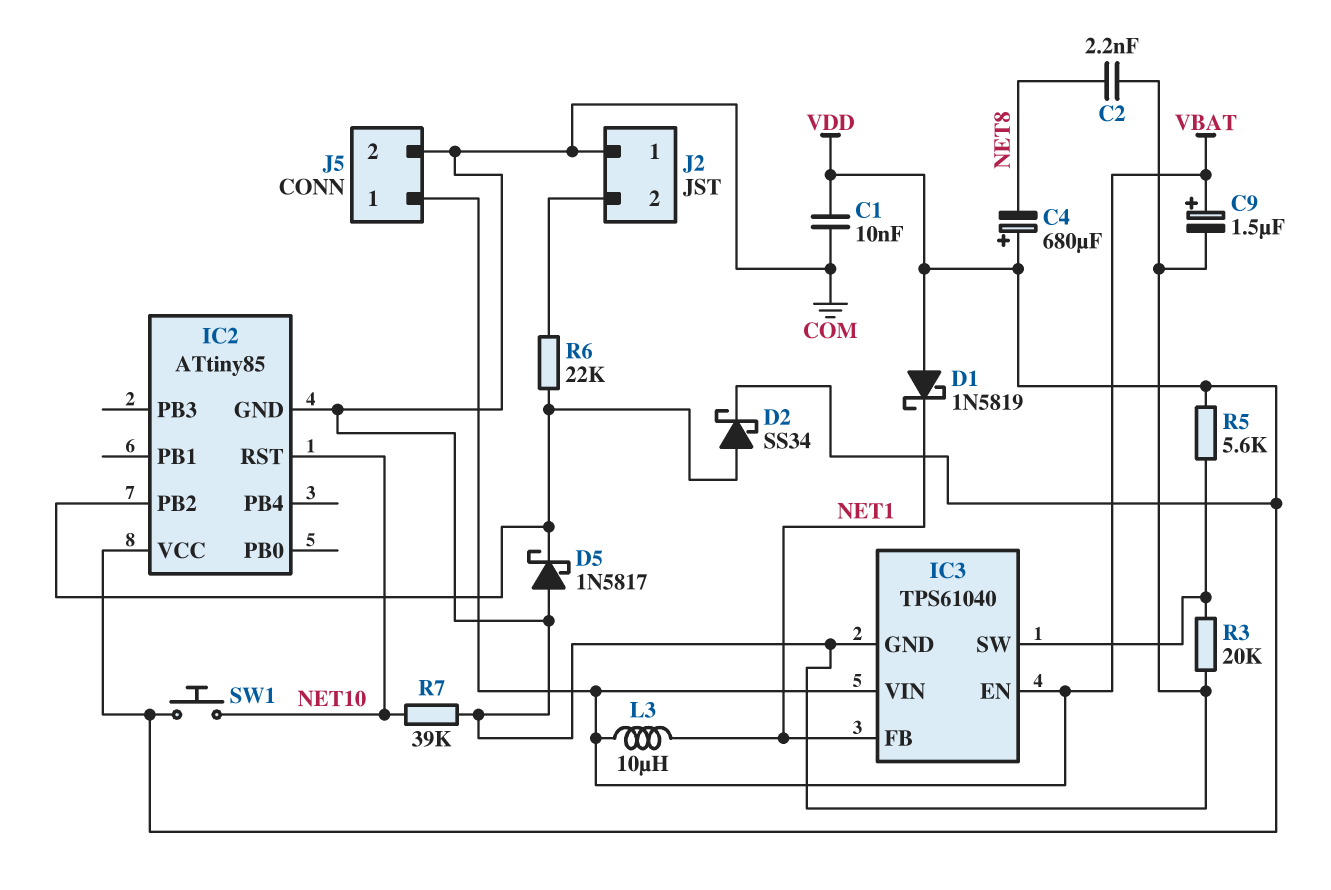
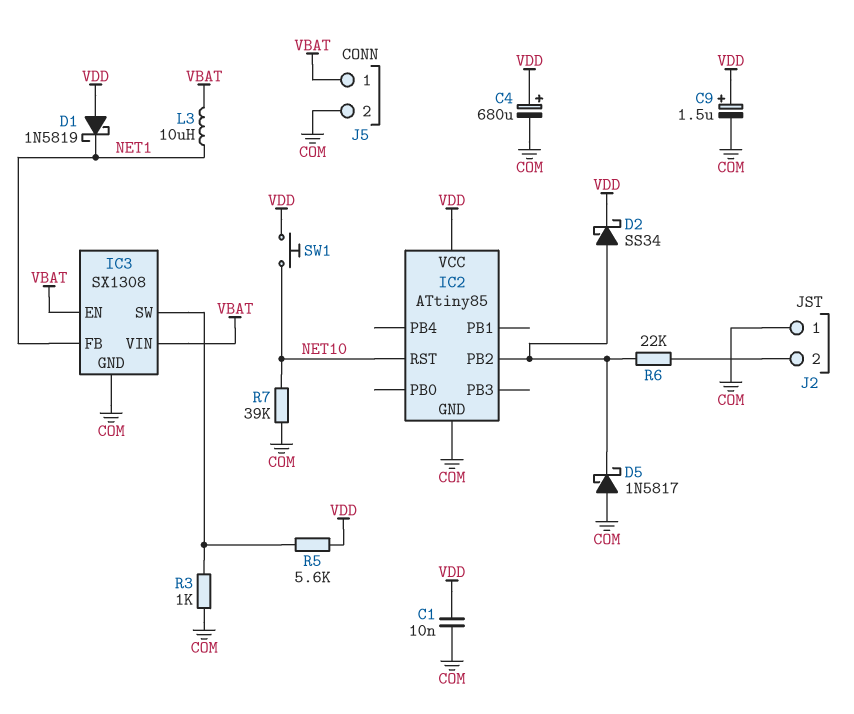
C2: 2.2nF (COM, NET8) -> none
C4: 680uF (plus VDD, minus NET8) -> 680uF (plus VDD, minus COM)
C9: 1.5uF (plus VBAT, minus COM) -> 1.5uF (plus VDD, minus COM)
IC3: TPS61040 -> SX1308
R3: 20k (COM, IC3/SW) -> 1k (COM, IC3/SW)

